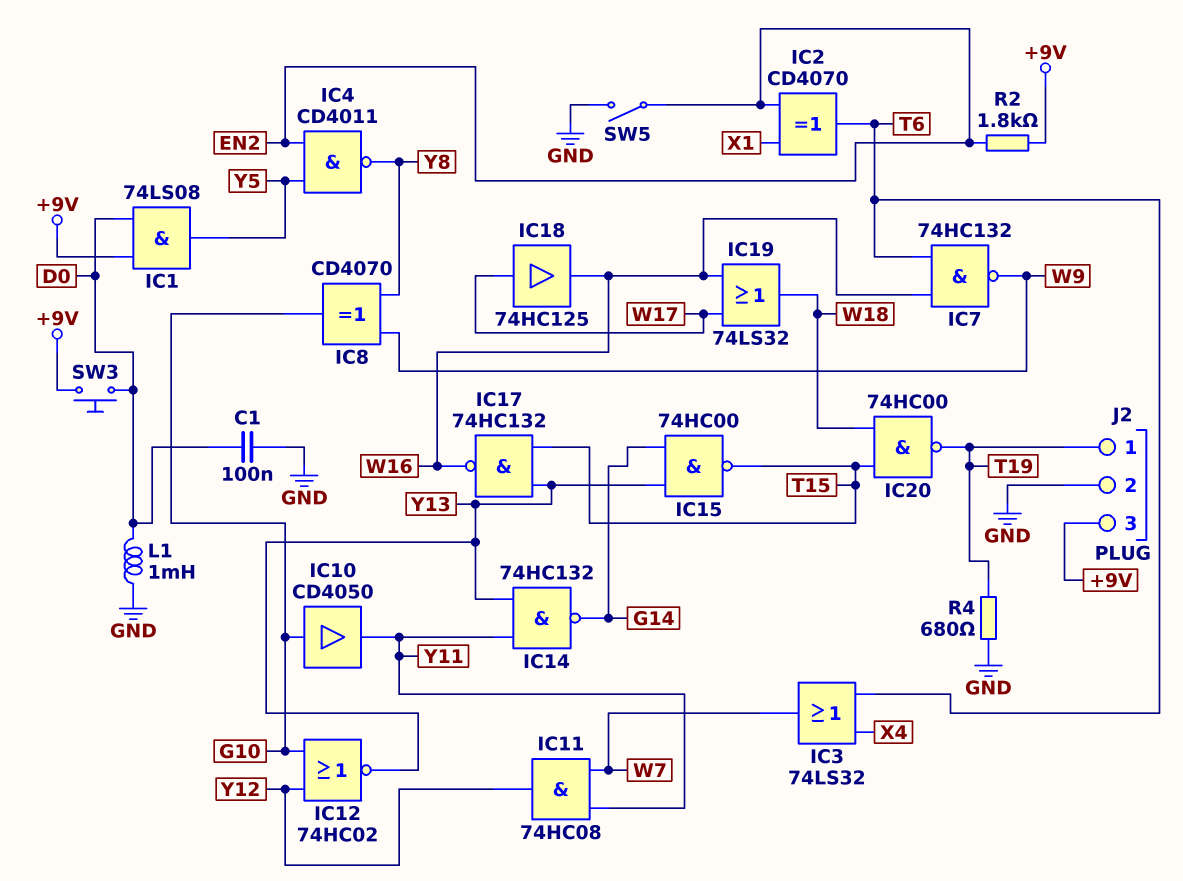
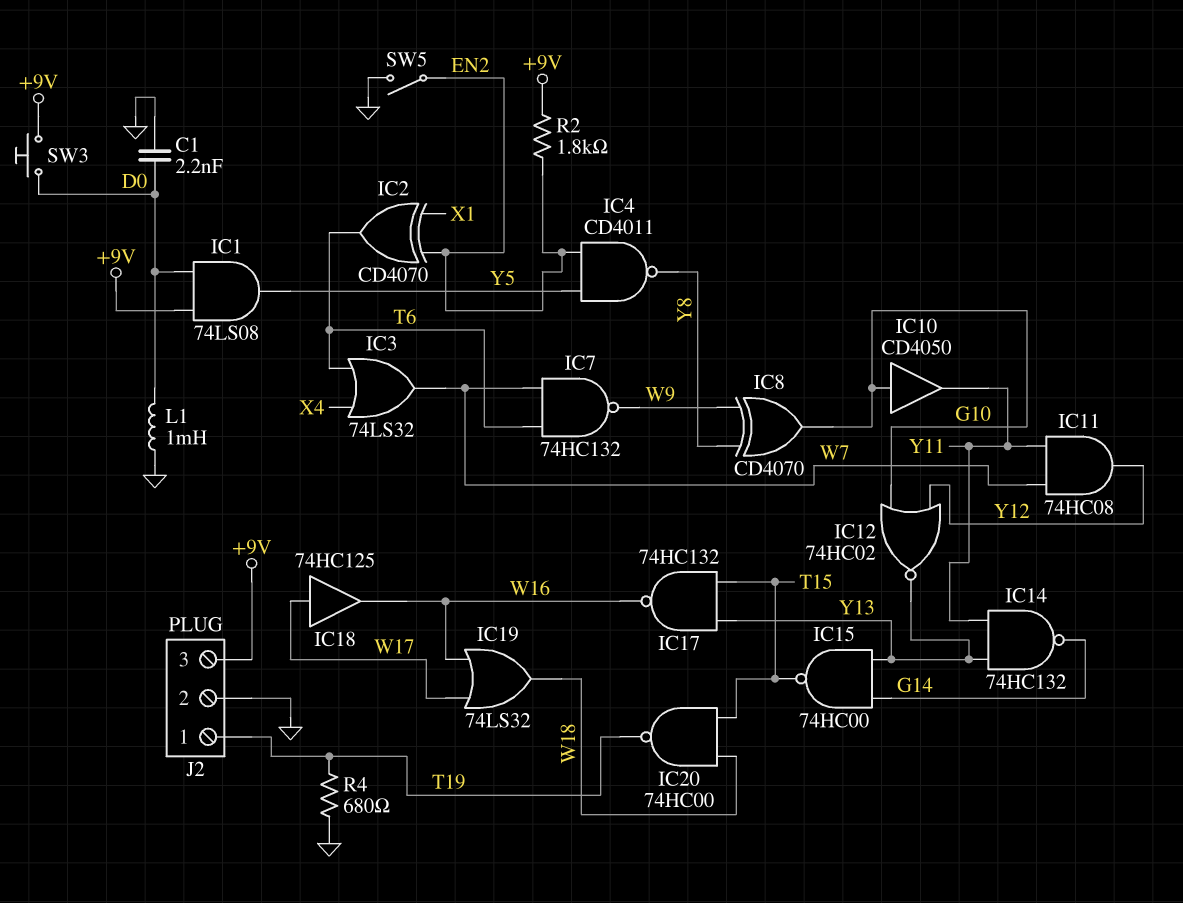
C1: 100nF (D0, GND) -> 2.2nF (D0, GND)
IC7: NAND 74HC132 (in T6, in W16, out W9) -> NAND 74HC132 (in T6, in W7, out W9)

